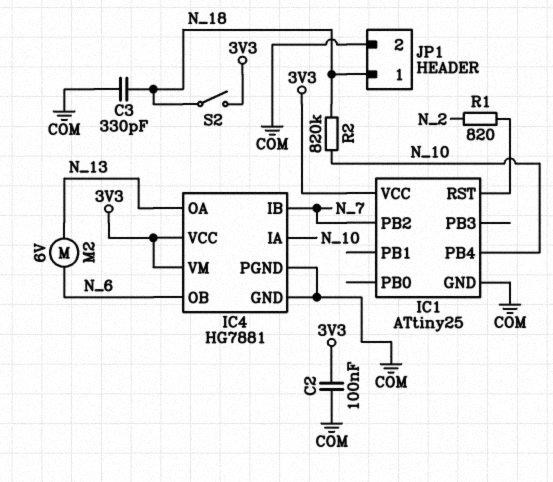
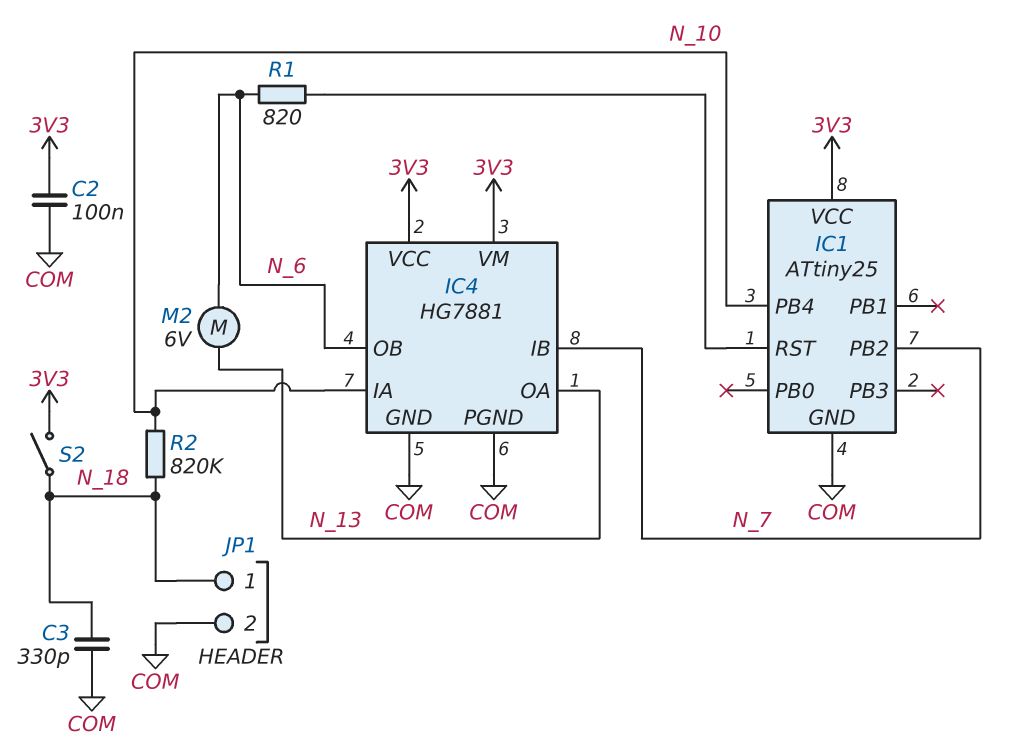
R1: 820 (IC1/RST, N_2) -> 820 (IC1/RST, N_6)

